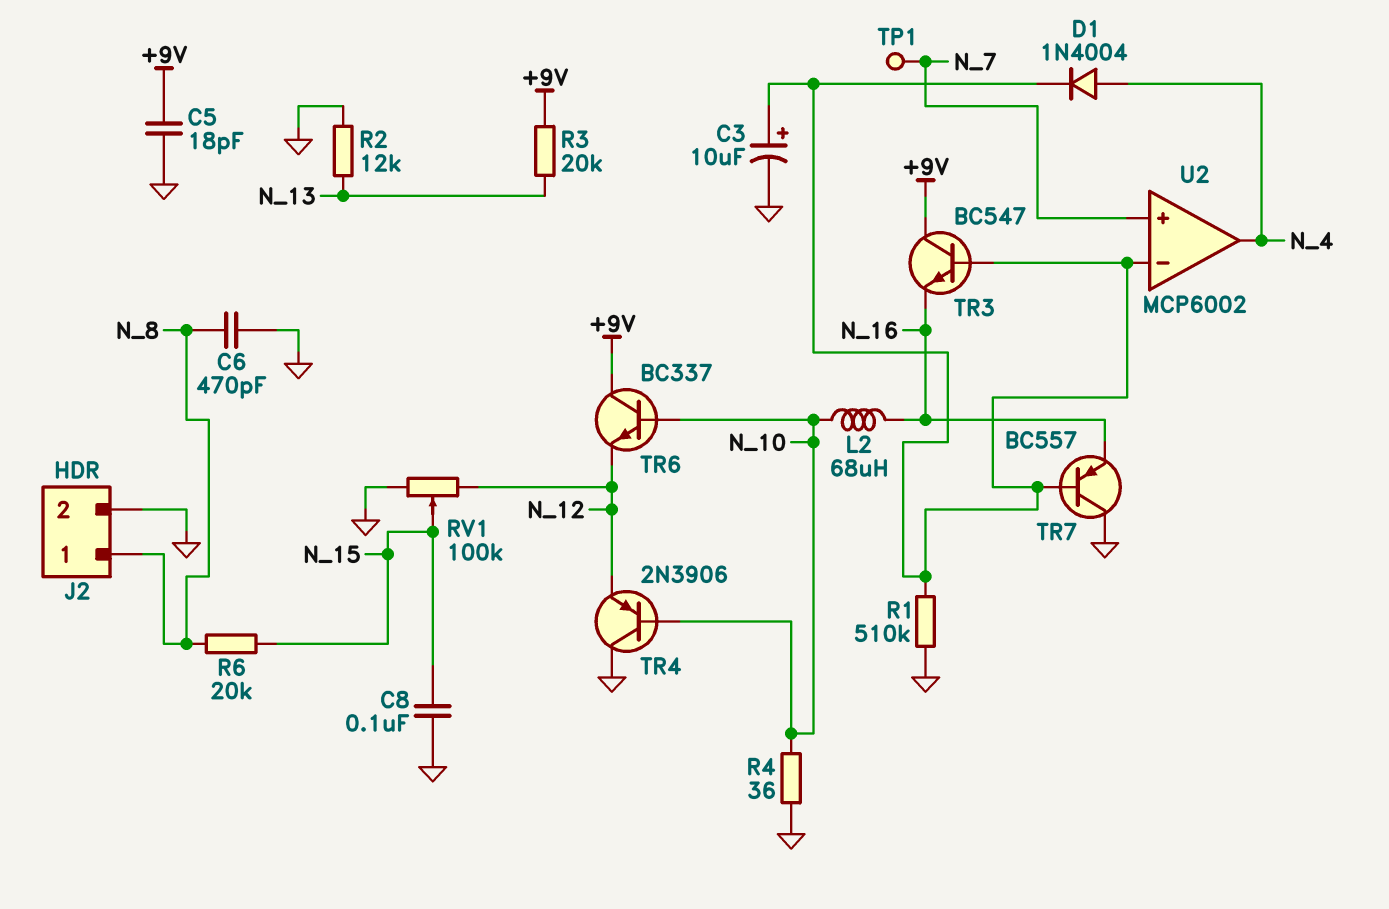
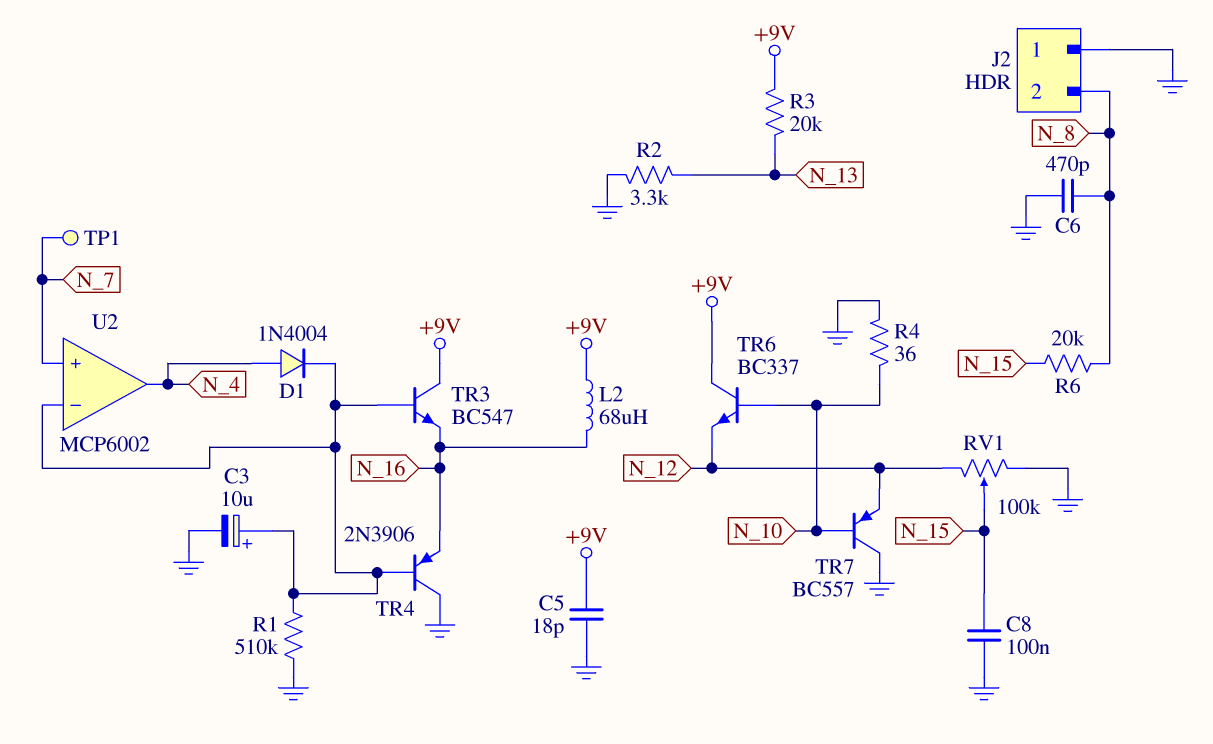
J2 pin 1: N_8 -> GND
J2 pin 2: GND -> N_8
L2: 68uH (N_10, N_16) -> 68uH (+9V, N_16)
R2: 12k (GND, N_13) -> 3.3k (GND, N_13)
TR4: PNP 2N3906 (B N_10, C GND, E N_12) -> PNP 2N3906 (B U2/in-, C GND, E N_16)
TR7: PNP BC557 (B U2/in-, C GND, E N_16) -> PNP BC557 (B N_10, C GND, E N_12)

